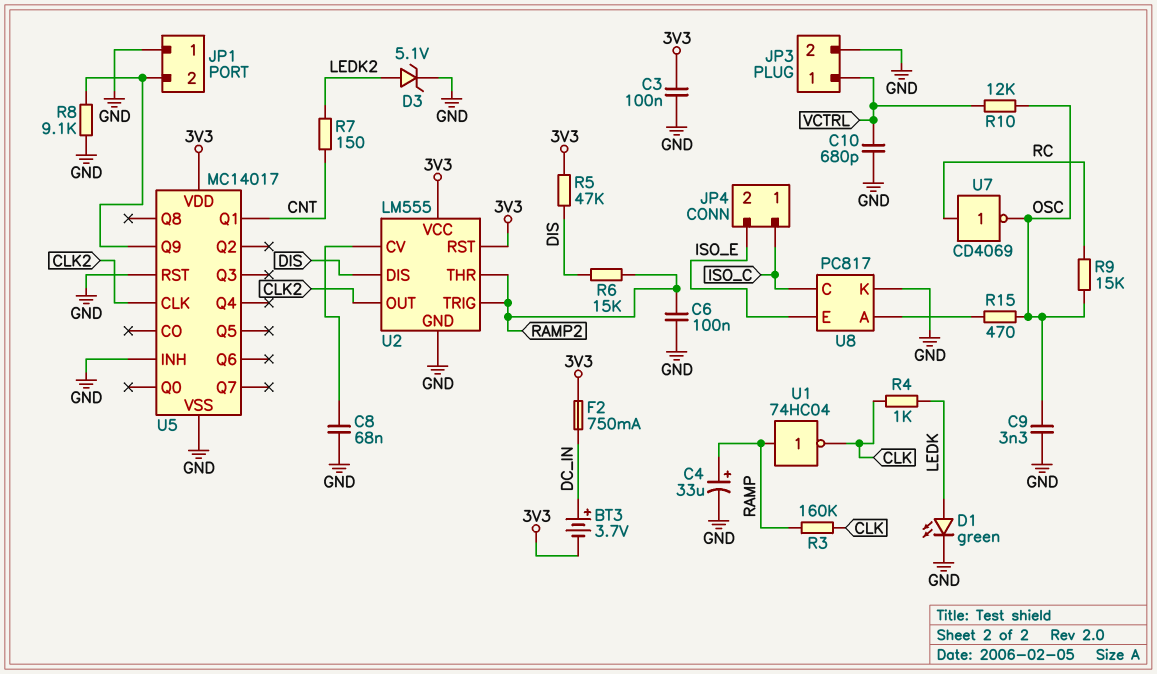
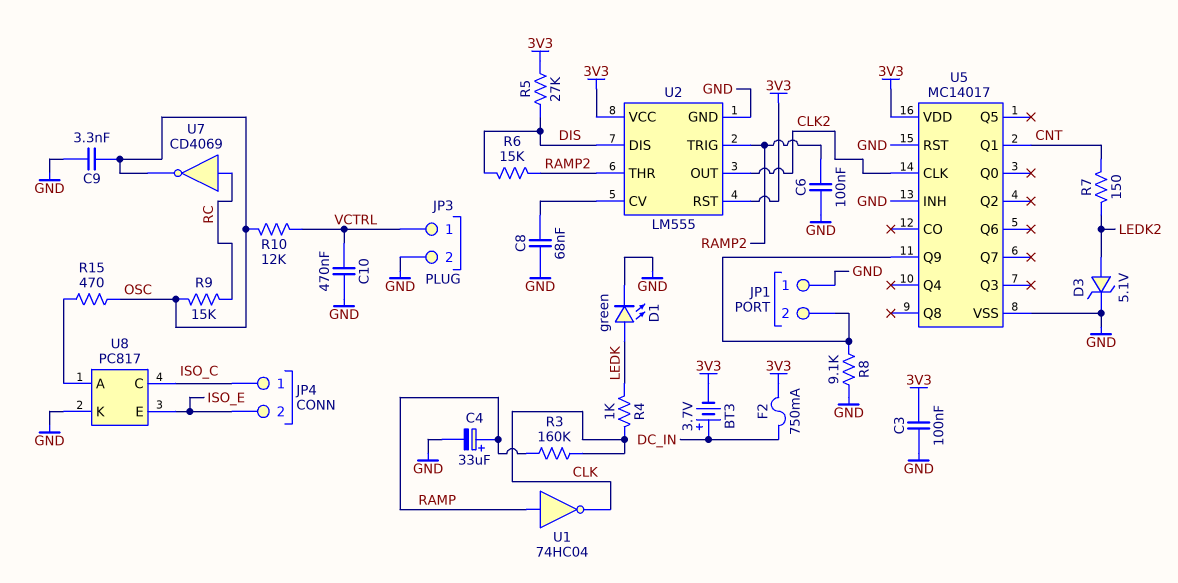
C10: 680pF (GND, VCTRL) -> 470nF (GND, VCTRL)
R5: 47k (3V3, DIS) -> 27k (3V3, DIS)

